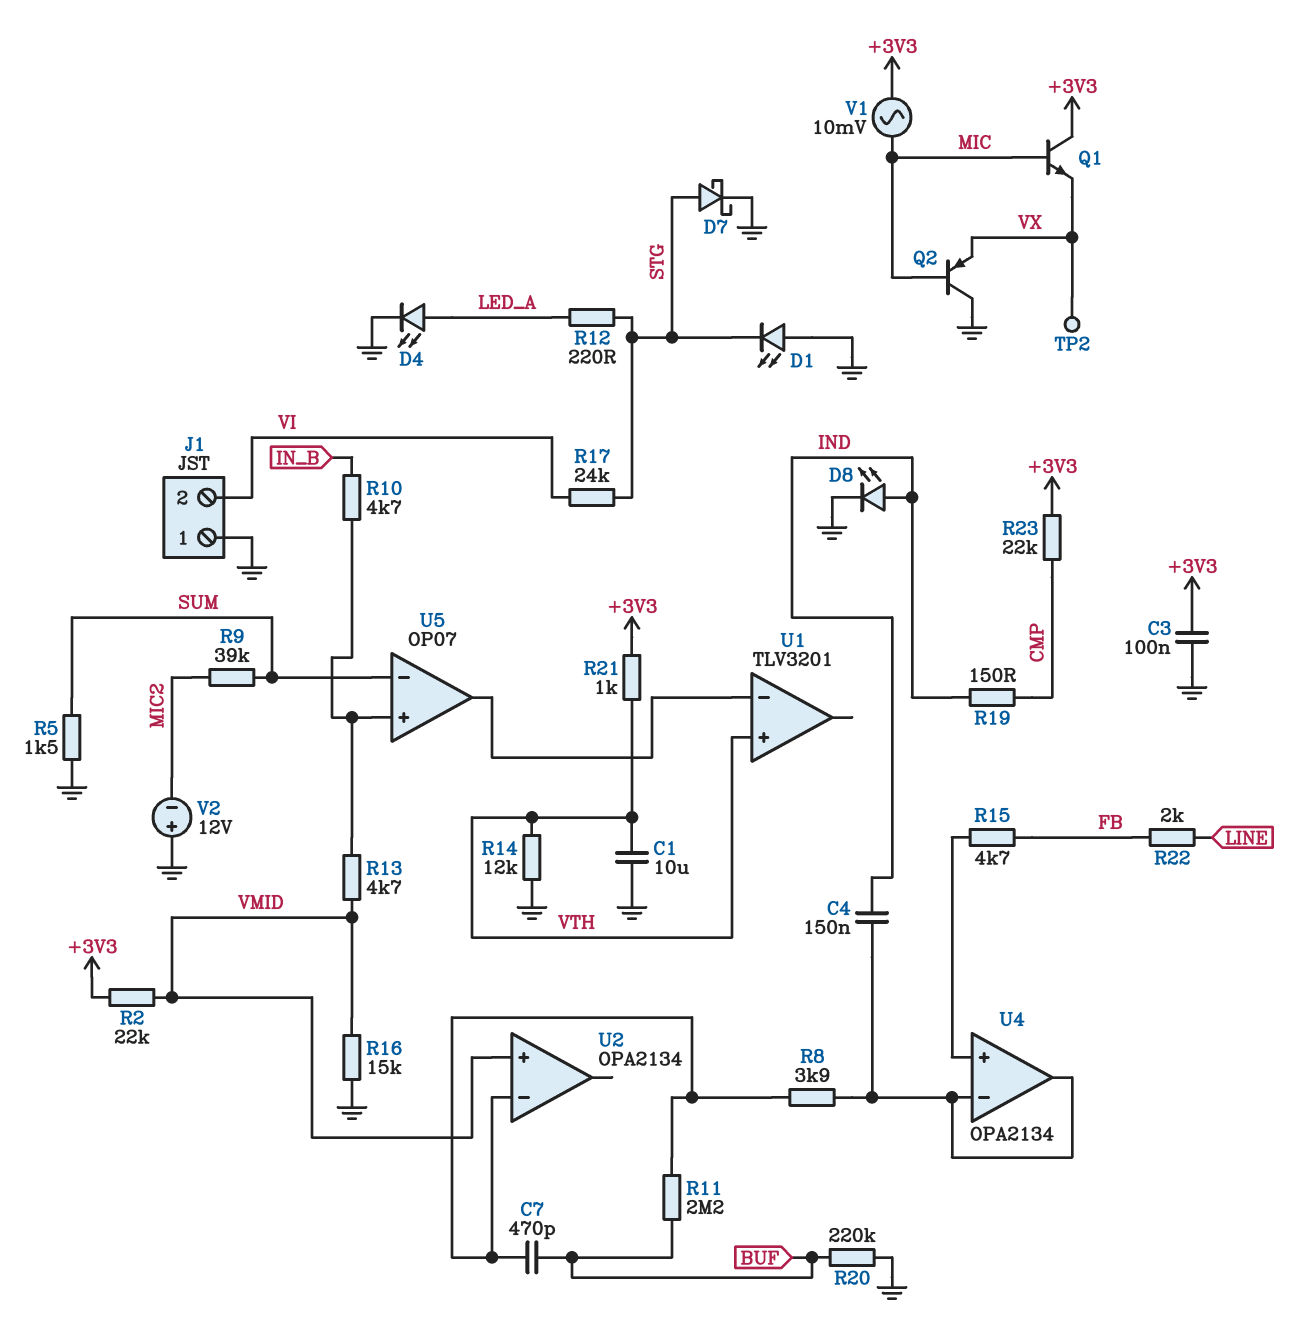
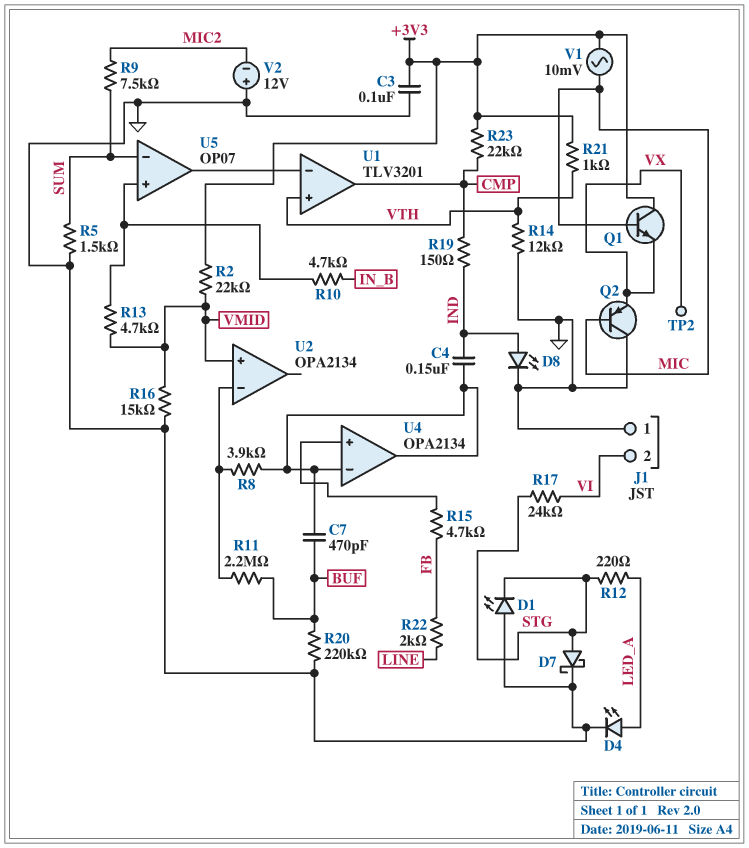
C1: 10uF (GND, VTH) -> none
C7: 470pF (BUF, U2/in-) -> 470pF (BUF, U4/in-)
R9: 39k (MIC2, SUM) -> 7.5k (MIC2, SUM)
U1 pin out: none -> CMP

